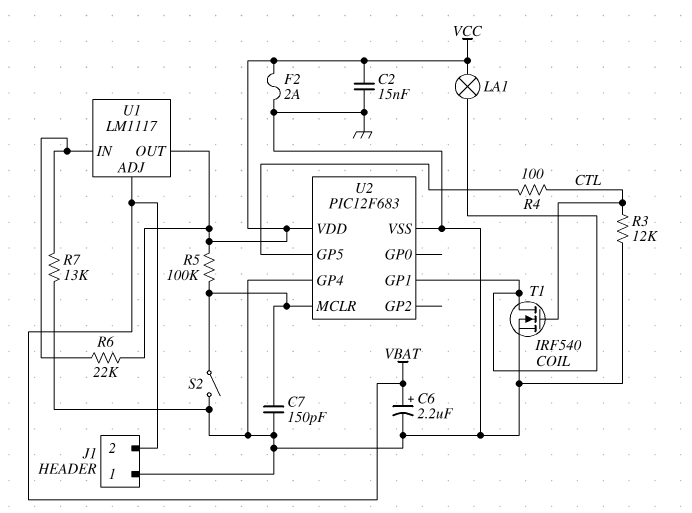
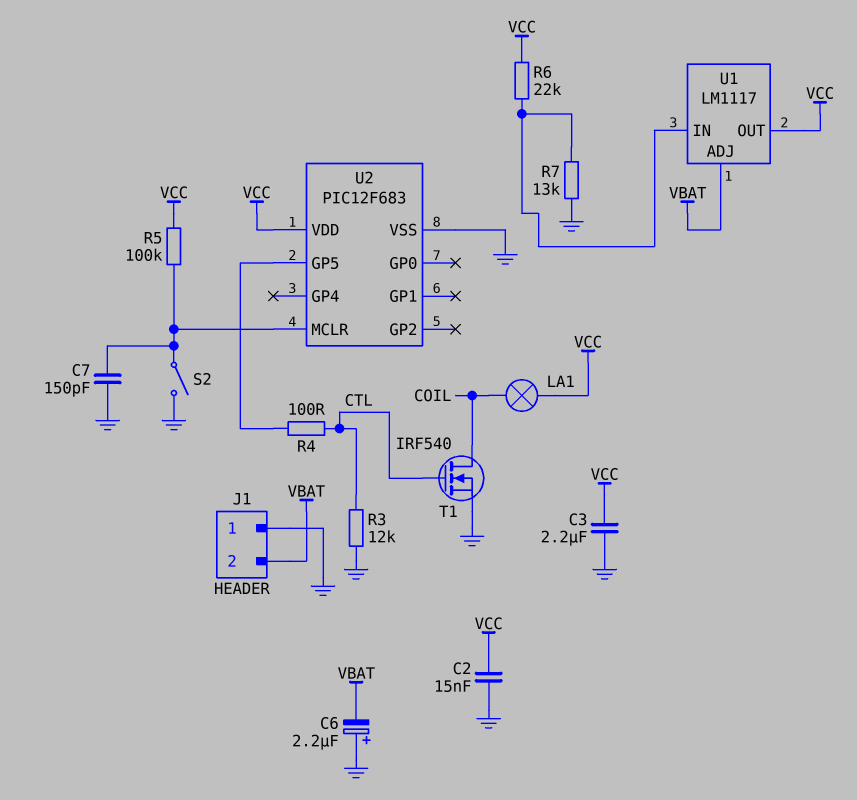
C3: none -> 2.2uF (GND, VCC)
C6: 2.2uF (plus VBAT, minus GND) -> 2.2uF (plus GND, minus VBAT)
F2: 2A (GND, VCC) -> none
U2 pin GP1: COIL -> none
U2 pin GP4: GND -> none

